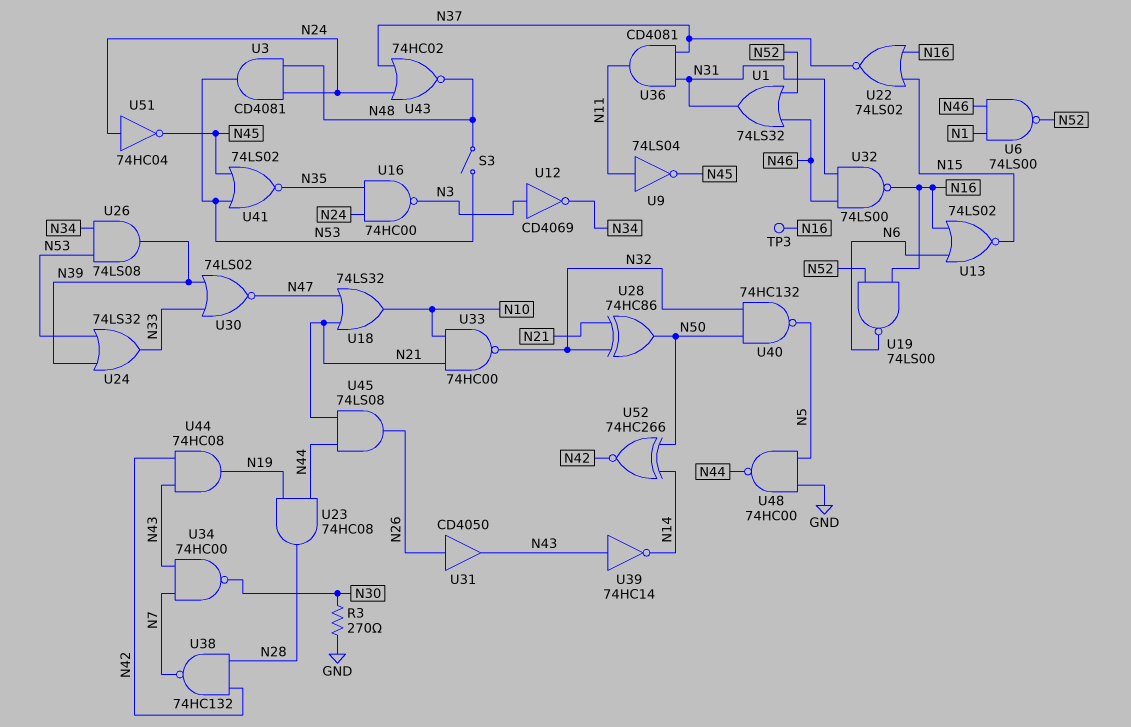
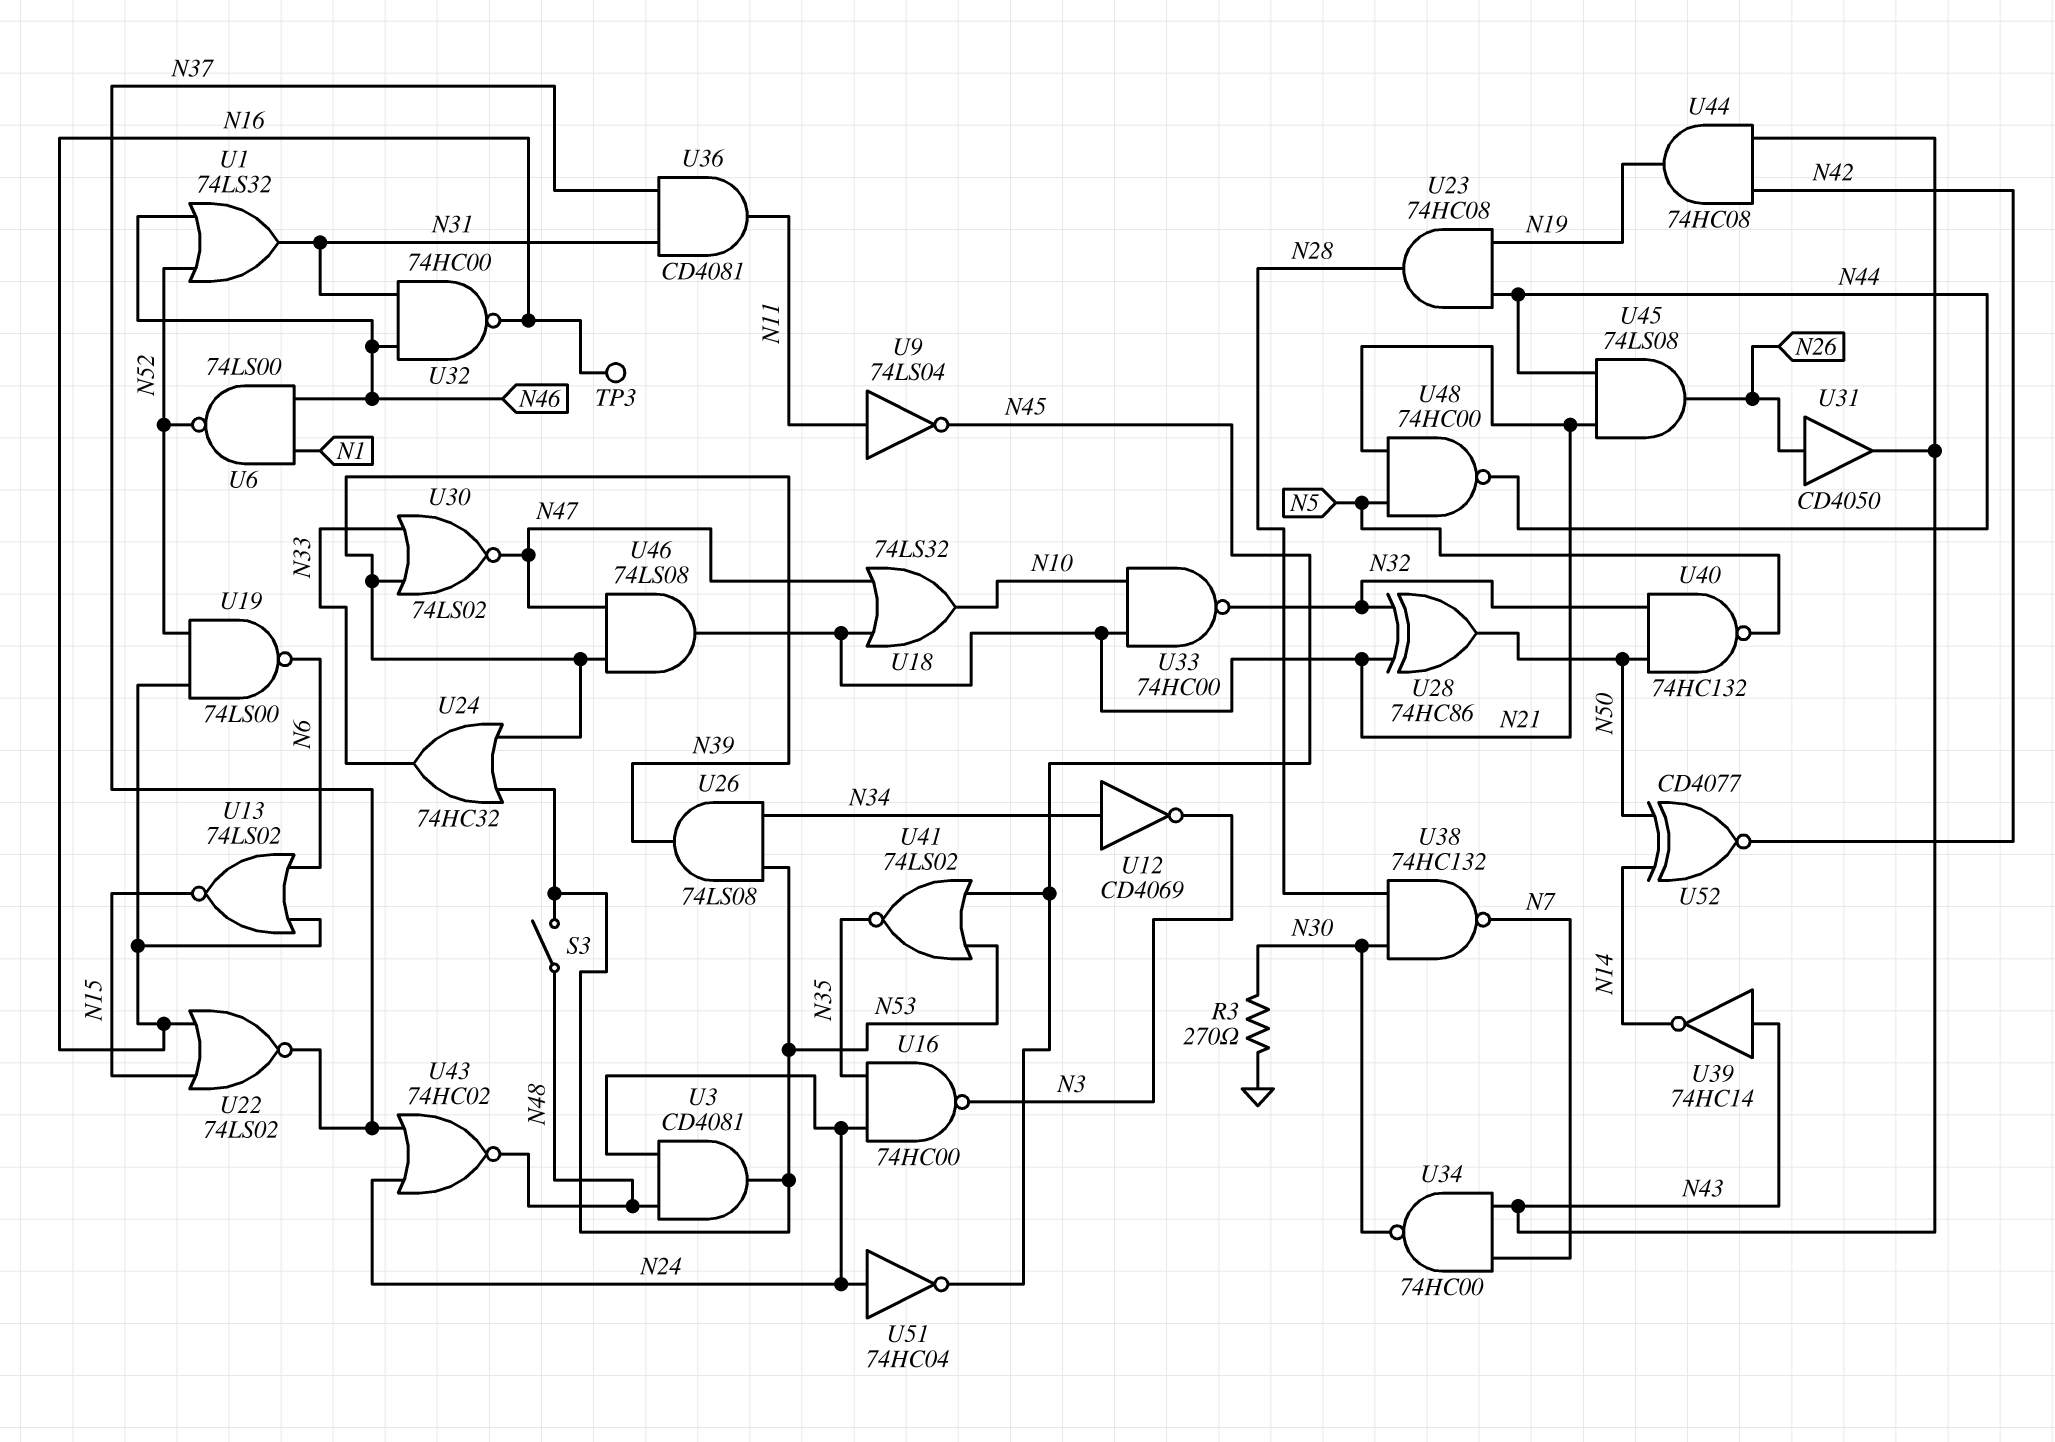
U12: NOT CD4069 (in N3, out N34) -> NOT CD4069 (in N34, out N3)
U24: OR 74LS32 (in N39, in N53, out N33) -> OR 74HC32 (in N39, in N53, out N33)
U32: NAND 74LS00 (in N31, in N46, out N16) -> NAND 74HC00 (in N31, in N46, out N16)
U38: NAND 74HC132 (in N28, in N42, out N7) -> NAND 74HC132 (in N28, in N30, out N7)
U46: none -> AND 74LS08 (in N39, in N47, out N21)
U48: NAND 74HC00 (in GND, in N5, out N44) -> NAND 74HC00 (in N5, in N21, out N44)
U52: XNOR 74HC266 (in N14, in N50, out N42) -> XNOR CD4077 (in N14, in N50, out N42)

